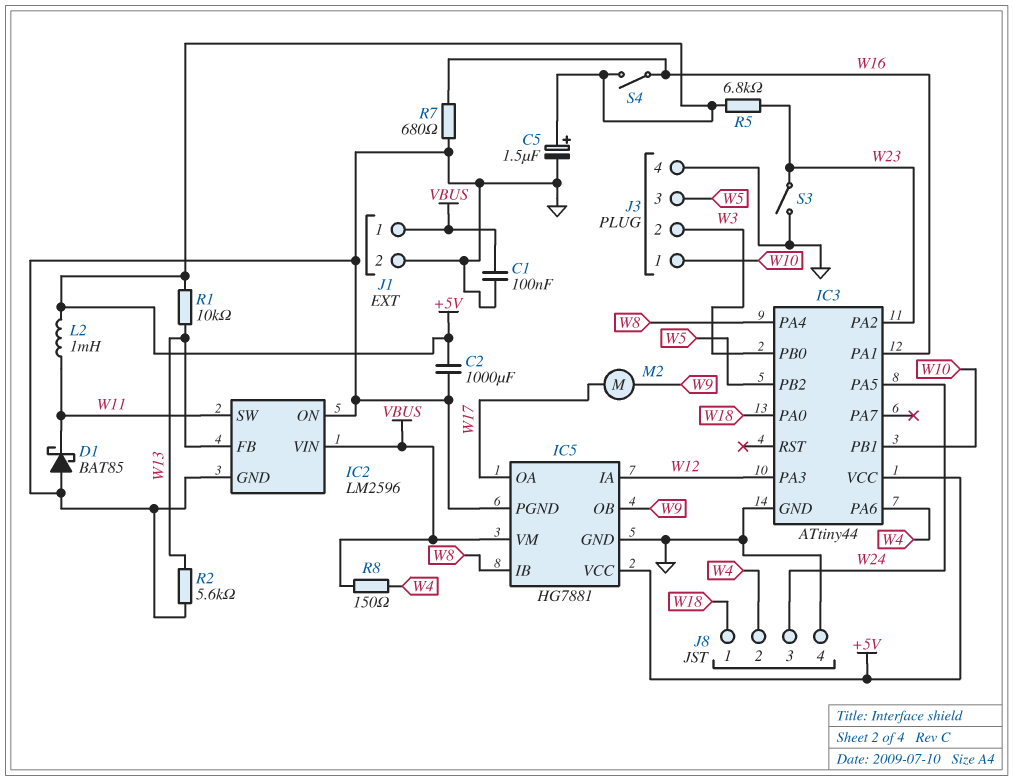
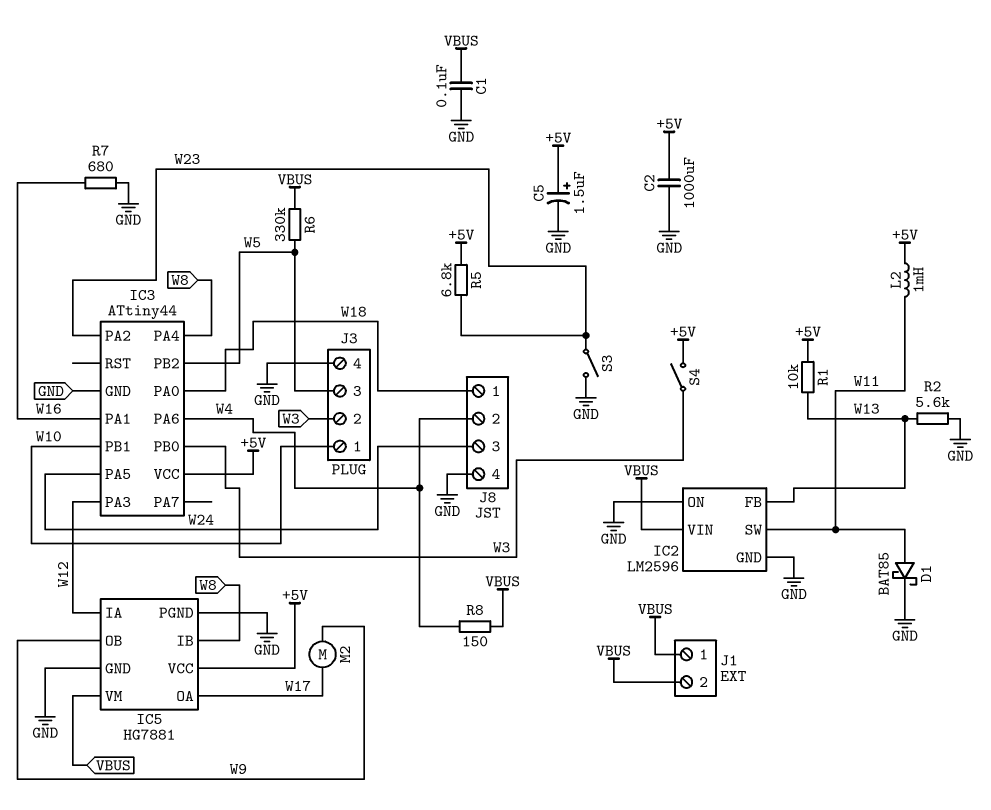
D1: schottky BAT85 (A GND, K W11) -> schottky BAT85 (A W11, K GND)
J1 pin 2: GND -> VBUS
R6: none -> 330k (VBUS, W5)
S4: switch (+5V, W16) -> switch (+5V, W3)

